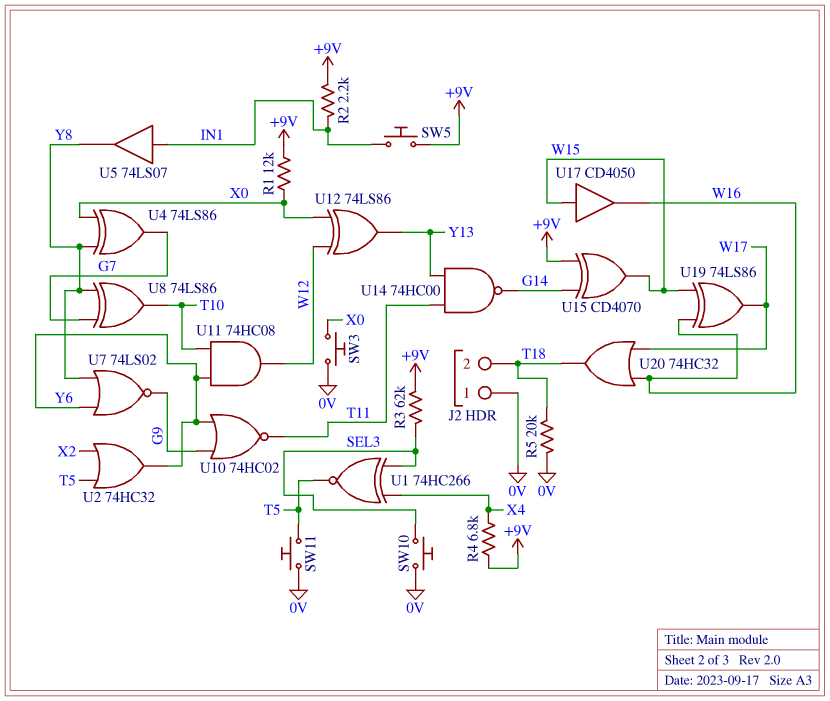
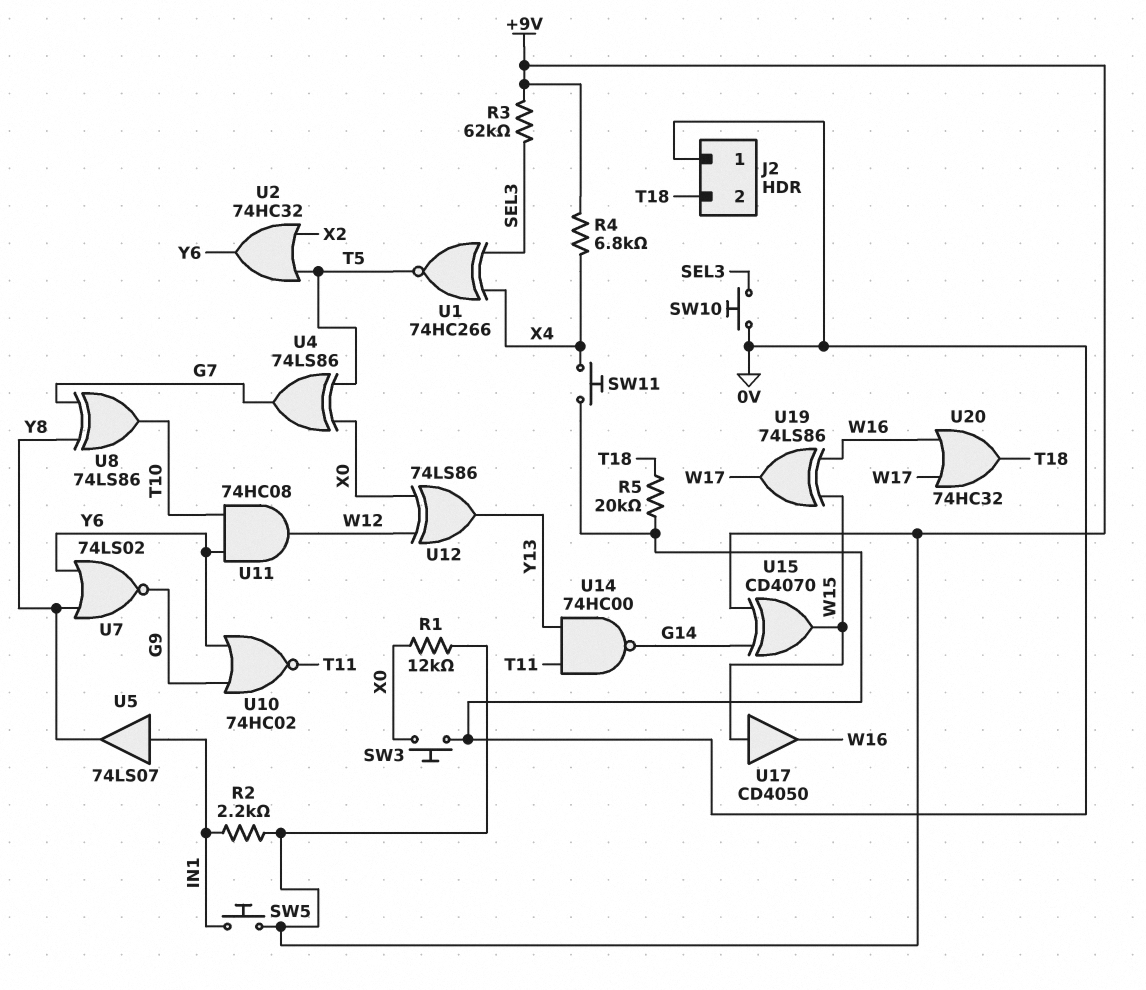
SW11: button (0V, T5) -> button (0V, X4)
U4: XOR 74LS86 (in X0, in Y8, out G7) -> XOR 74LS86 (in T5, in X0, out G7)

